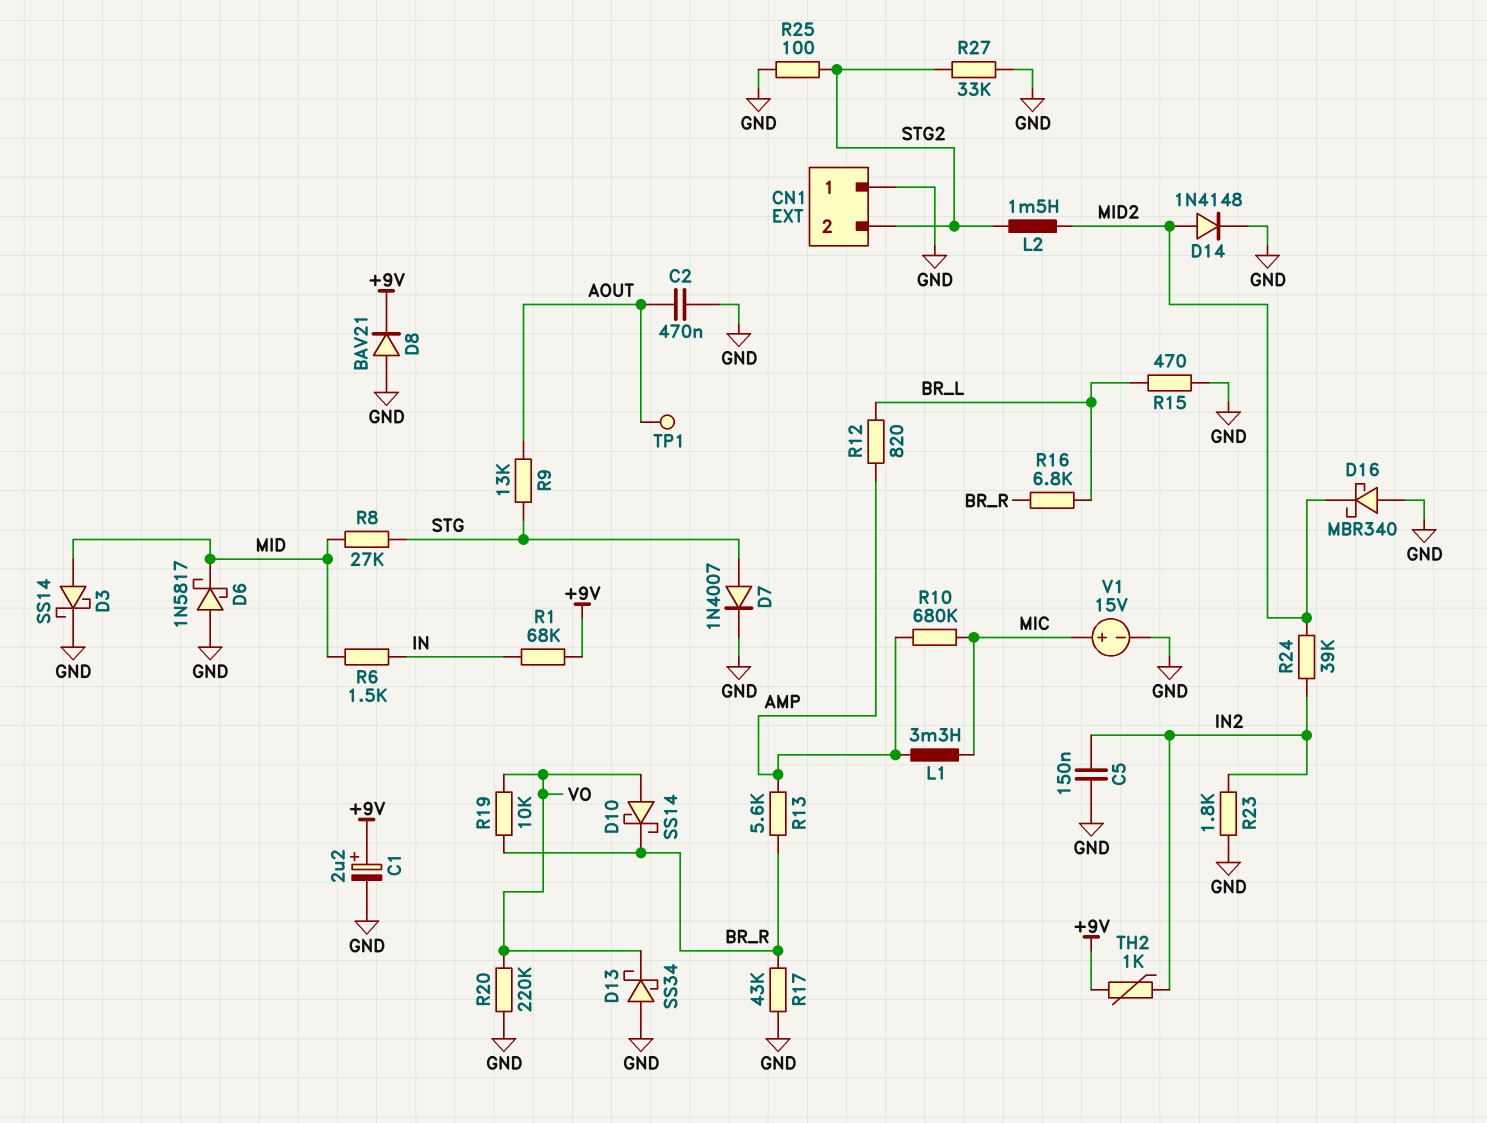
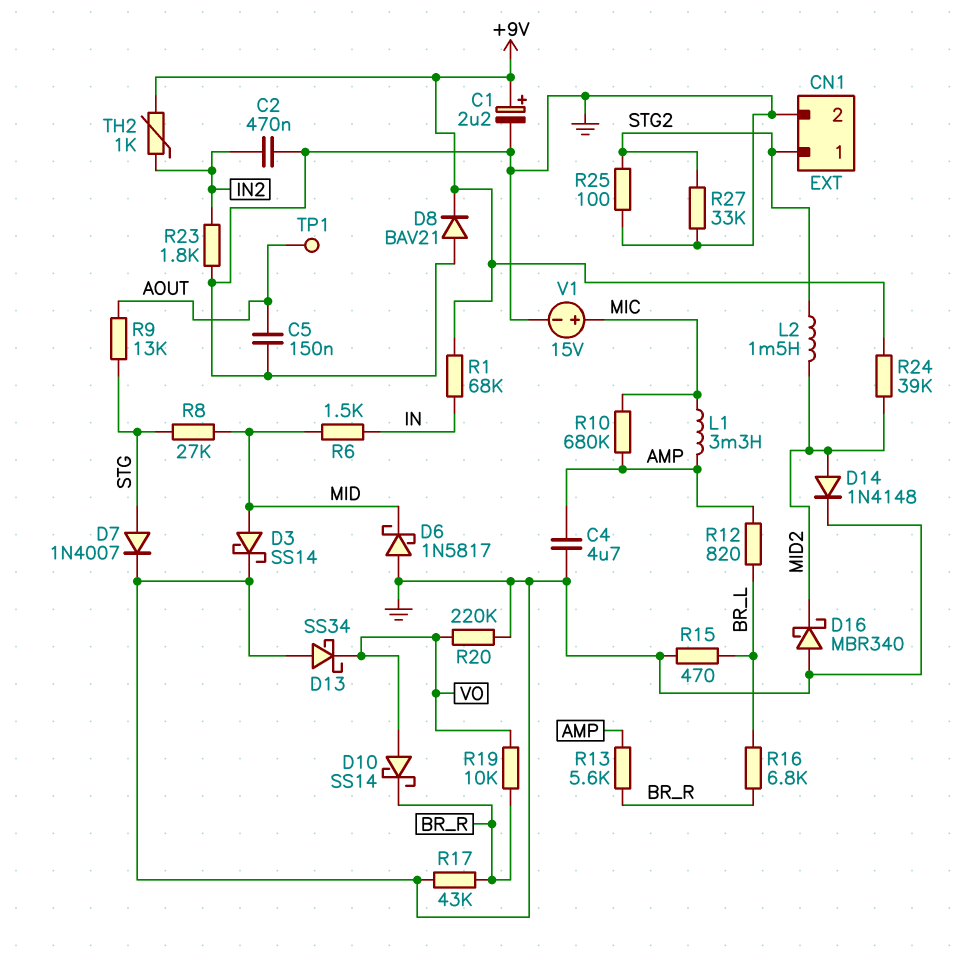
C2: 470nF (AOUT, GND) -> 470nF (GND, IN2)
C4: none -> 4.7uF (AMP, GND)
C5: 150nF (GND, IN2) -> 150nF (AOUT, GND)
CN1 pin 1: GND -> STG2
CN1 pin 2: STG2 -> GND
R24: 39k (IN2, MID2) -> 39k (+9V, MID2)

